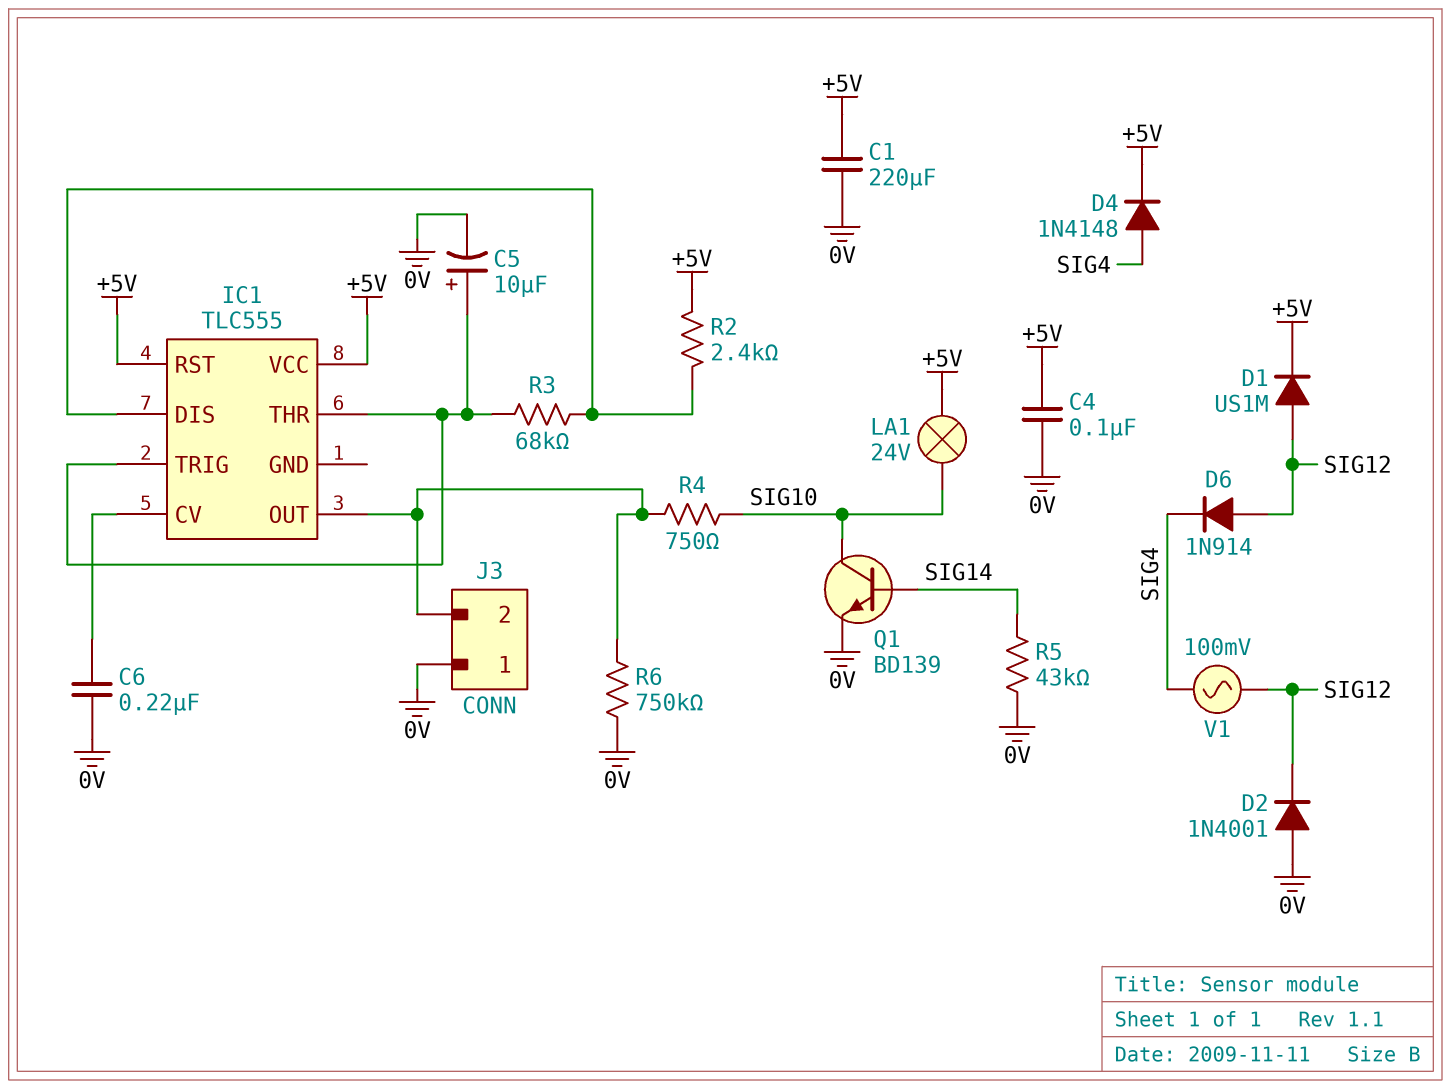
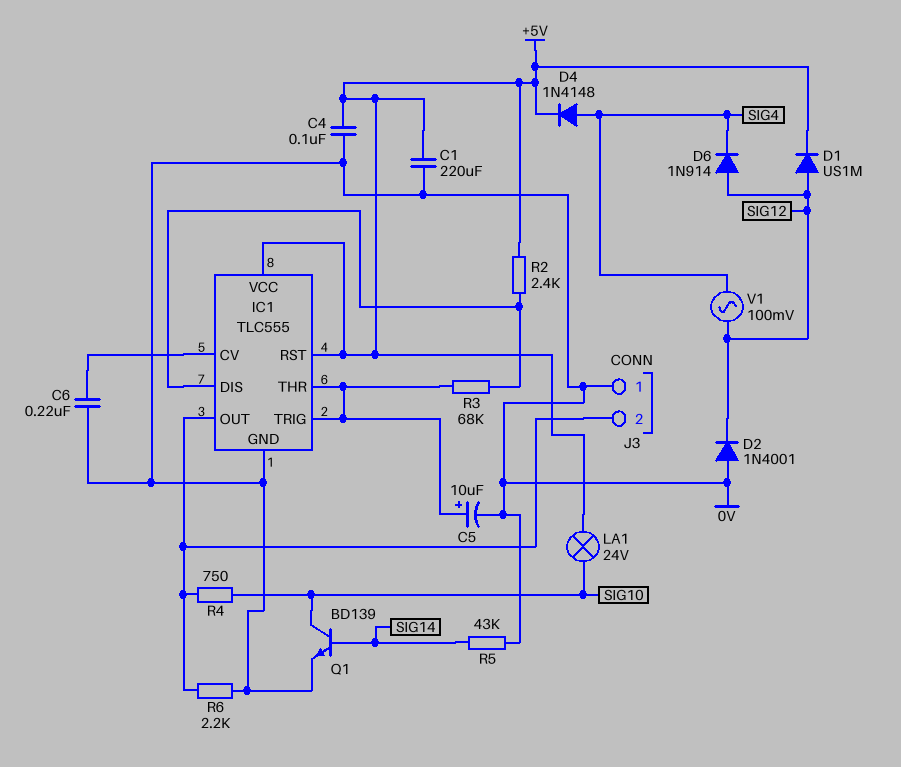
IC1 pin GND: none -> 0V
R6: 750k (0V, IC1/OUT) -> 2.2k (0V, IC1/OUT)

